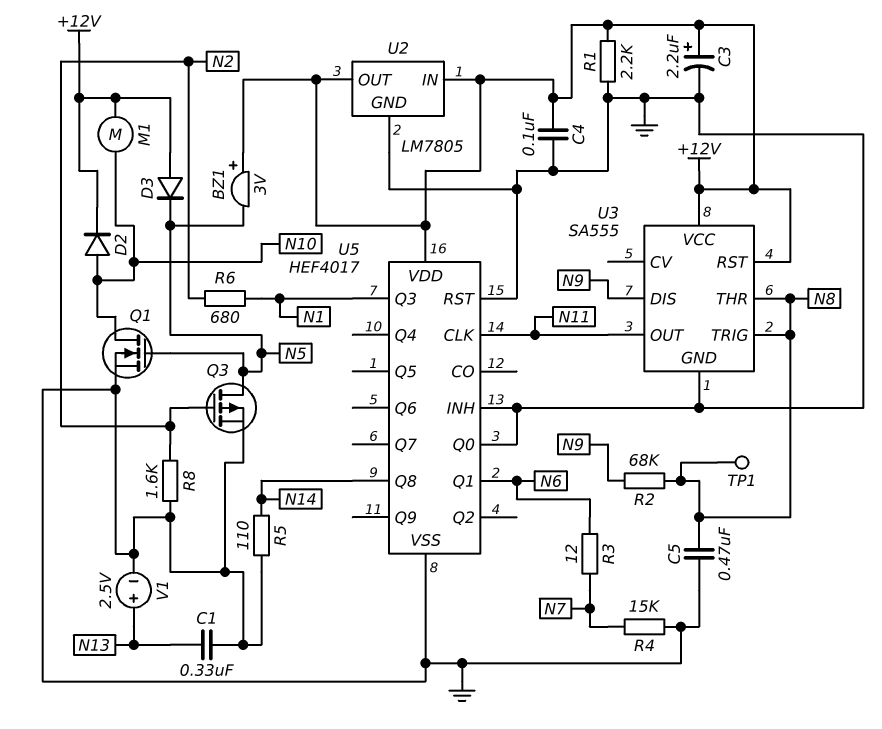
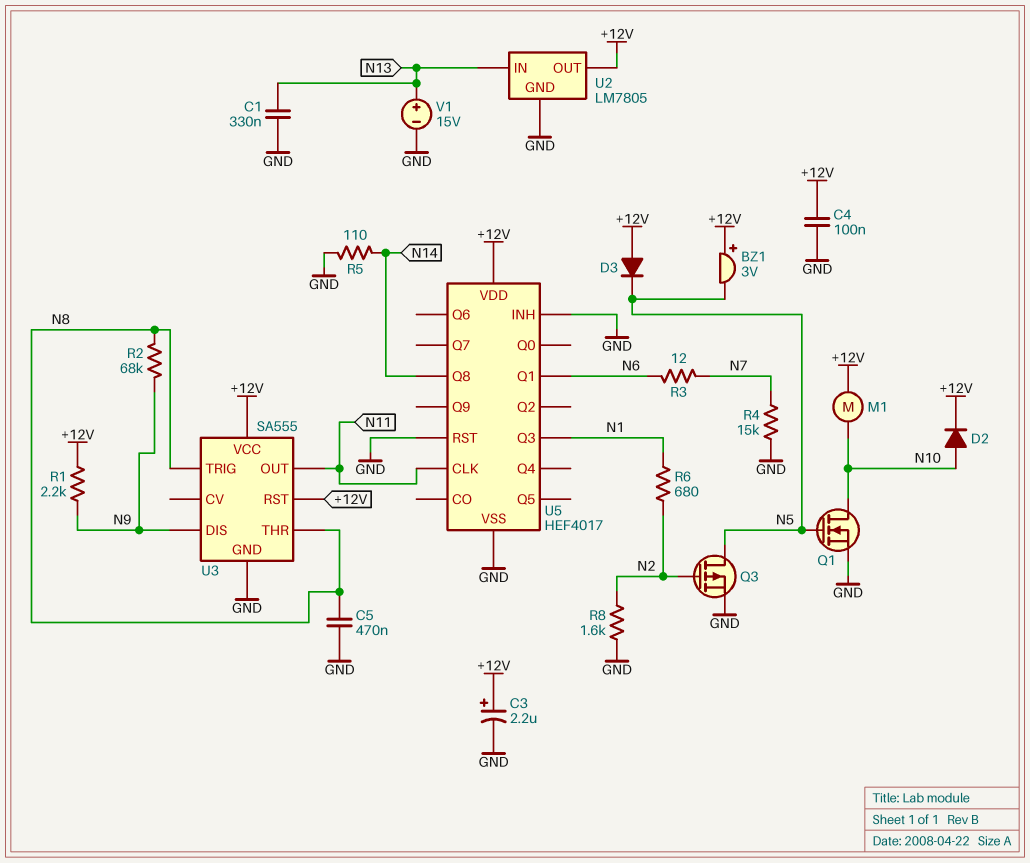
R1: 2.2k (+12V, GND) -> 2.2k (+12V, N9)
TP1: test point (N8) -> none
U2 pin IN: +12V -> N13
U5 pin Q0: GND -> none
V1: 2.5V (plus N13, minus GND) -> 15V (plus N13, minus GND)

